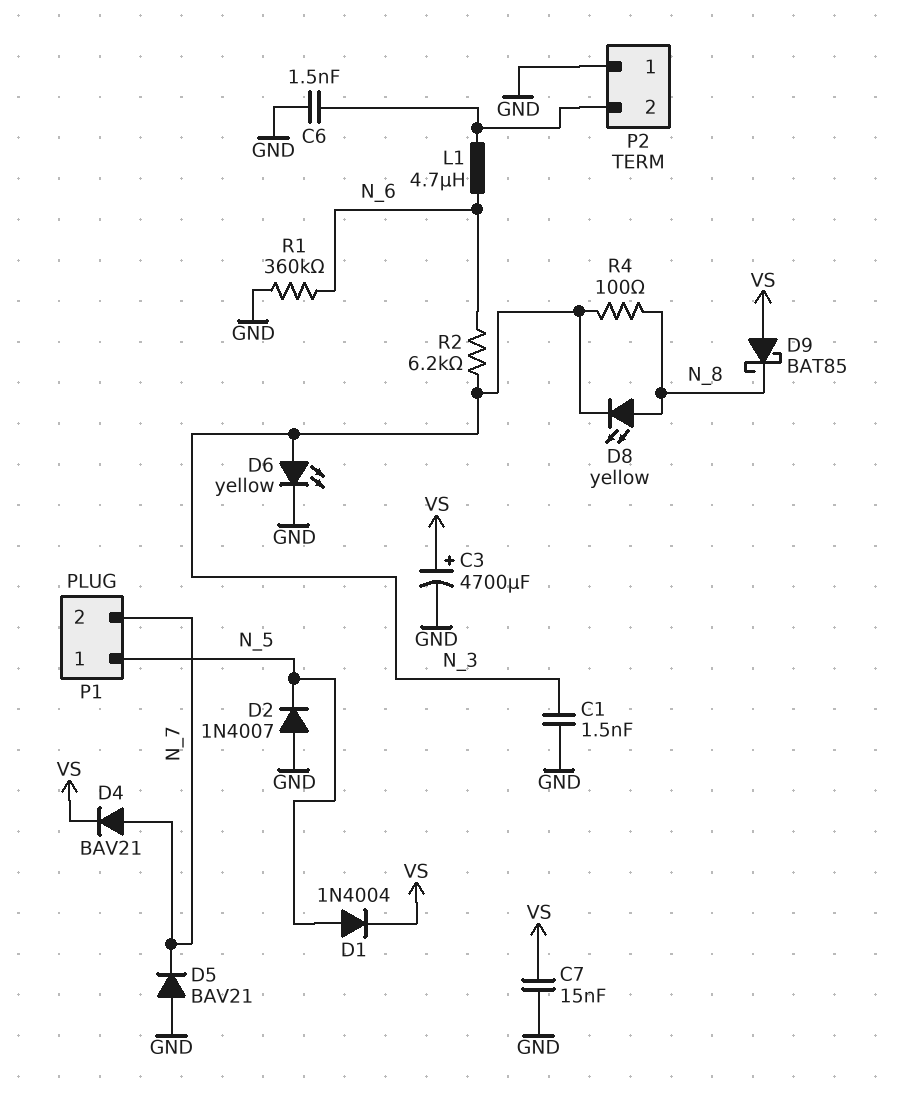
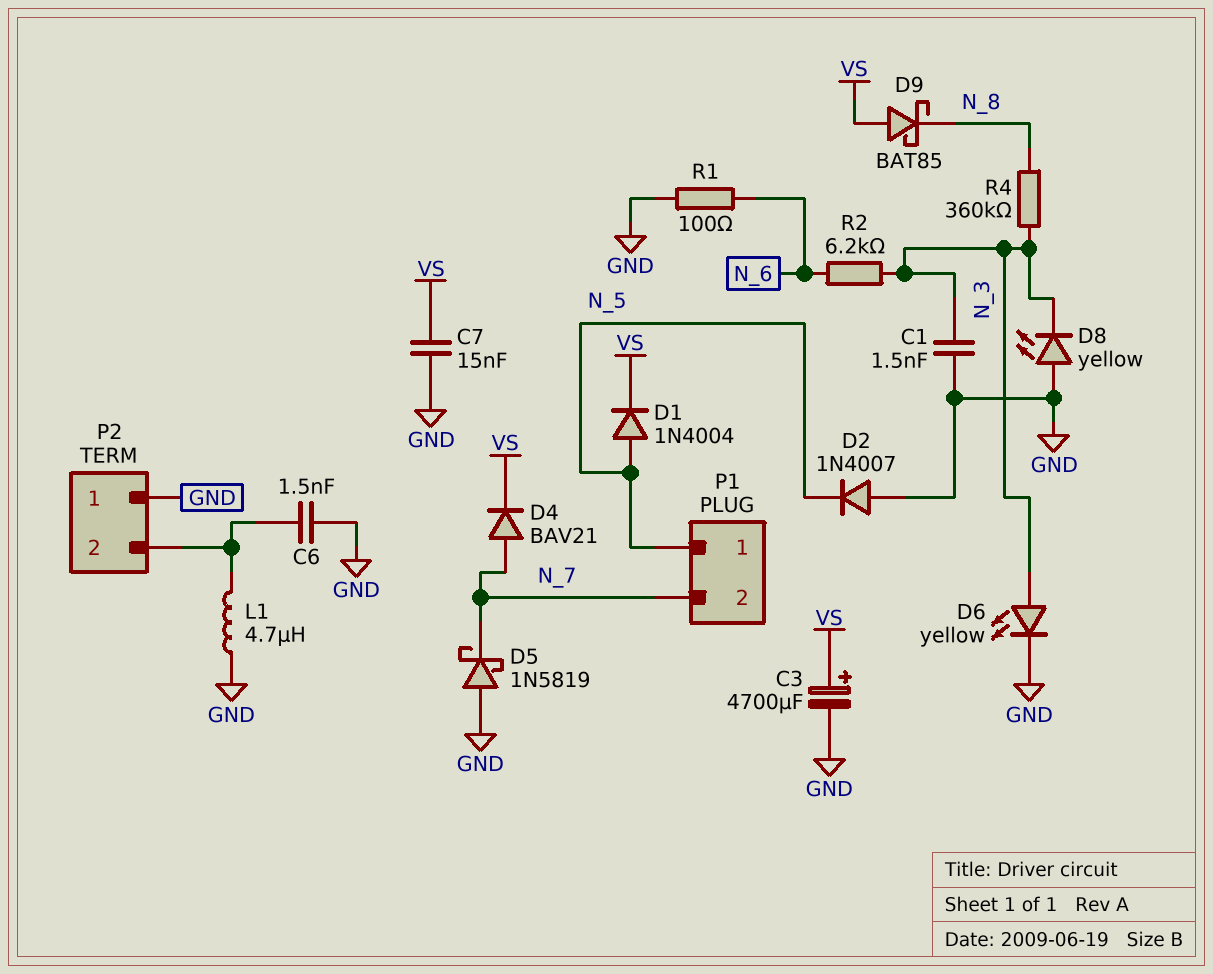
D5: diode BAV21 (A GND, K N_7) -> schottky 1N5819 (A GND, K N_7)
D8: LED yellow (A N_8, K N_3) -> LED yellow (A GND, K N_3)
L1: 4.7uH (N_6, P2/2) -> 4.7uH (GND, P2/2)
R1: 360k (GND, N_6) -> 100 (GND, N_6)
R4: 100 (N_3, N_8) -> 360k (N_3, N_8)

